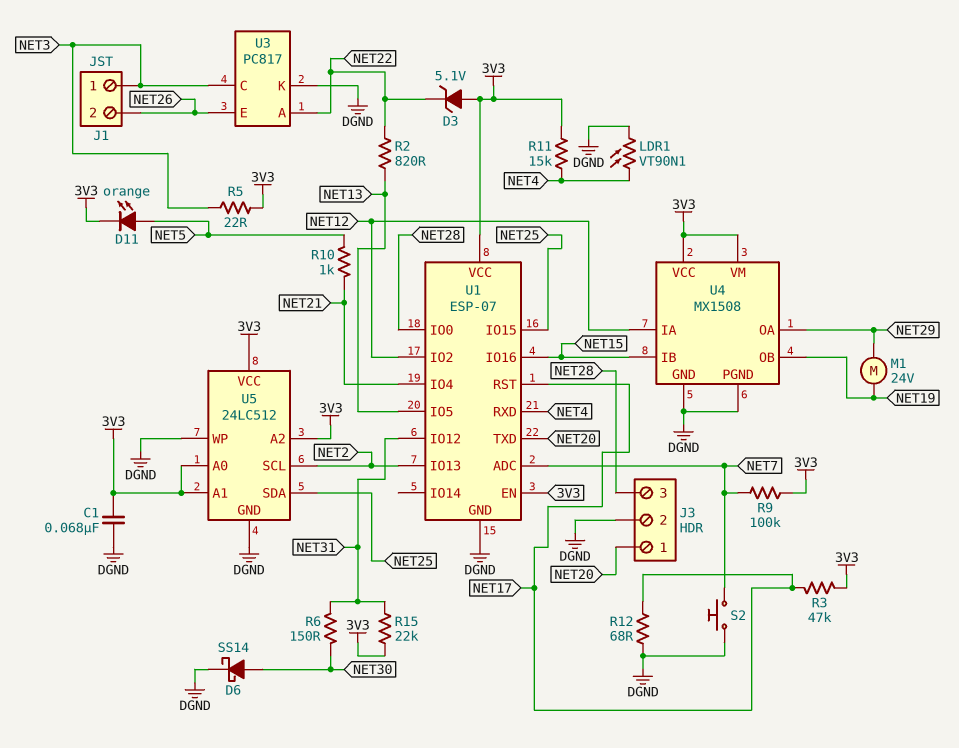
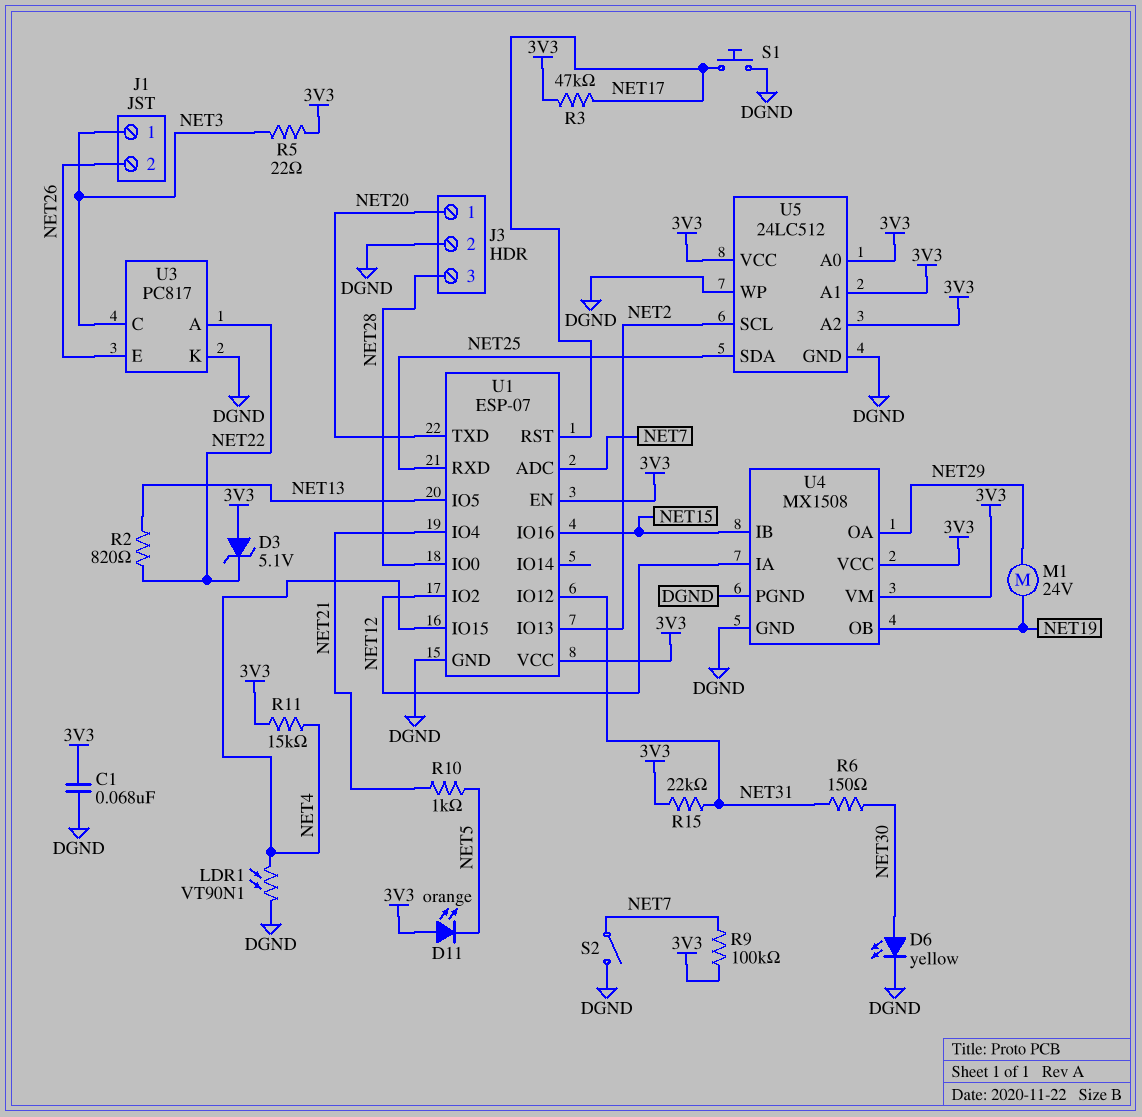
D6: schottky SS14 (A NET30, K DGND) -> LED yellow (A NET30, K DGND)
D11: LED orange (A NET5, K 3V3) -> LED orange (A 3V3, K NET5)
R12: 68 (DGND, NET17) -> none
S1: none -> button (DGND, NET17)
S2: button (DGND, NET7) -> switch (DGND, NET7)
U1 pin IO15: NET25 -> NET4
U1 pin RXD: NET4 -> NET25

